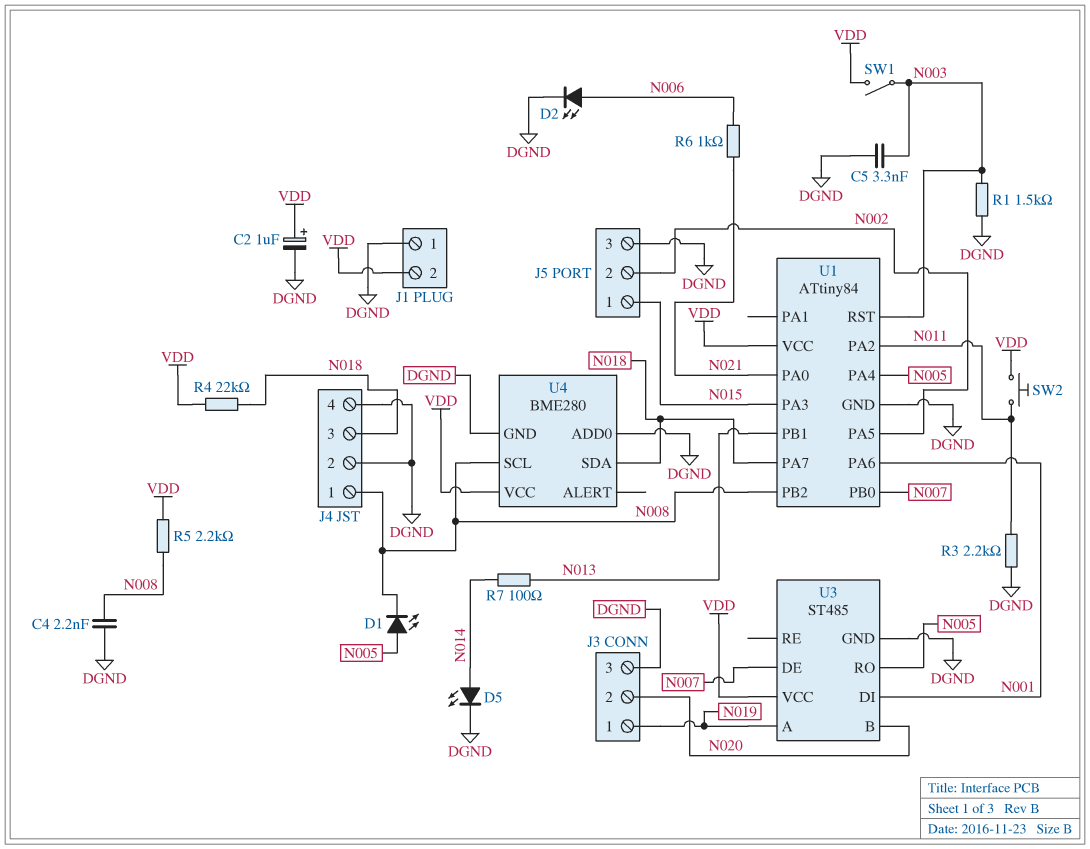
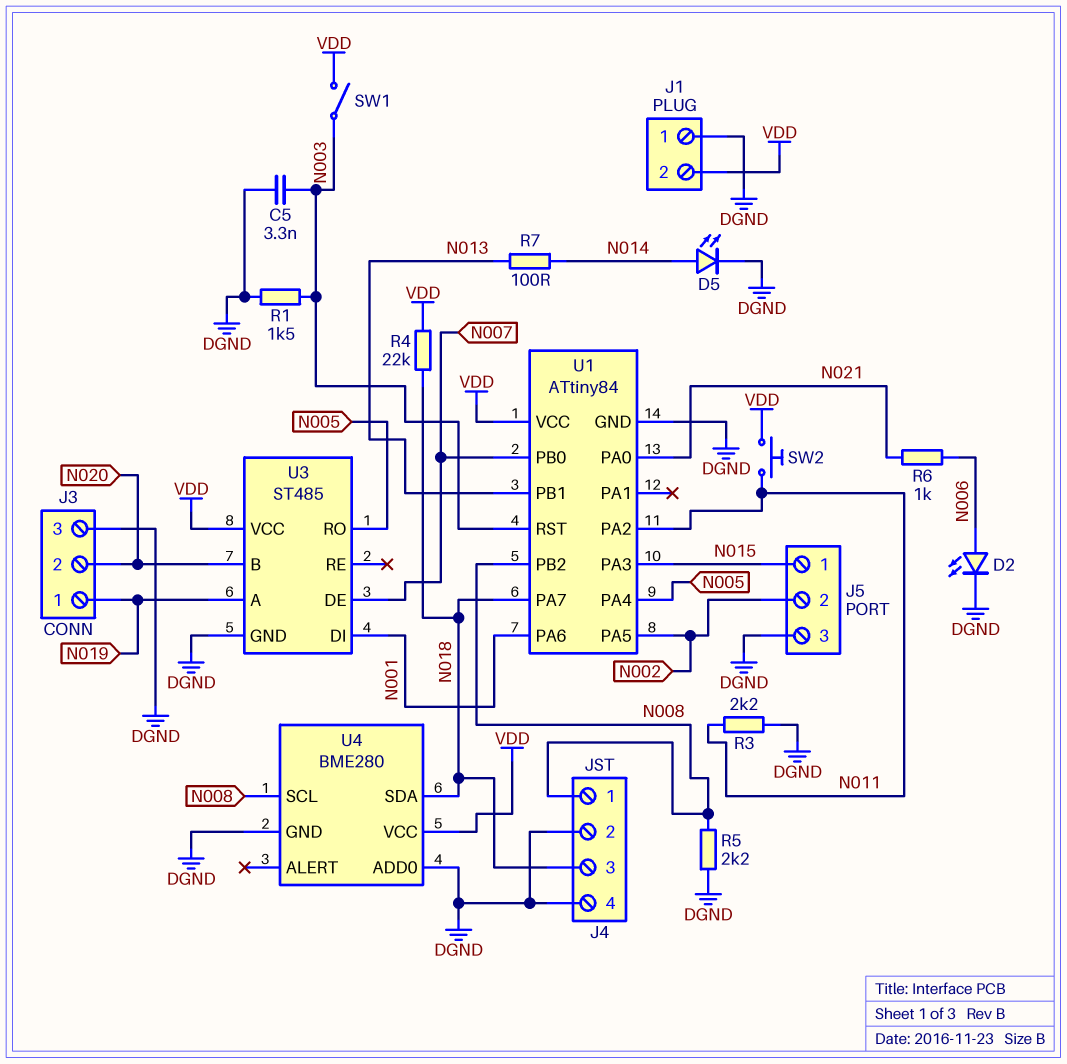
C2: 1uF (plus VDD, minus DGND) -> none
C4: 2.2nF (DGND, N008) -> none
D1: LED (A N005, K N008) -> none
R5: 2.2k (N008, VDD) -> 2.2k (DGND, N008)

